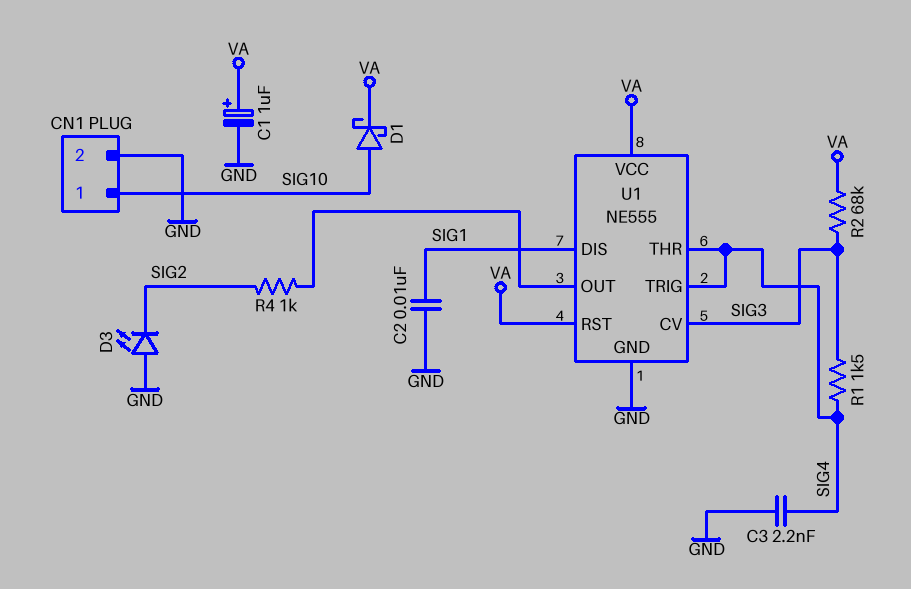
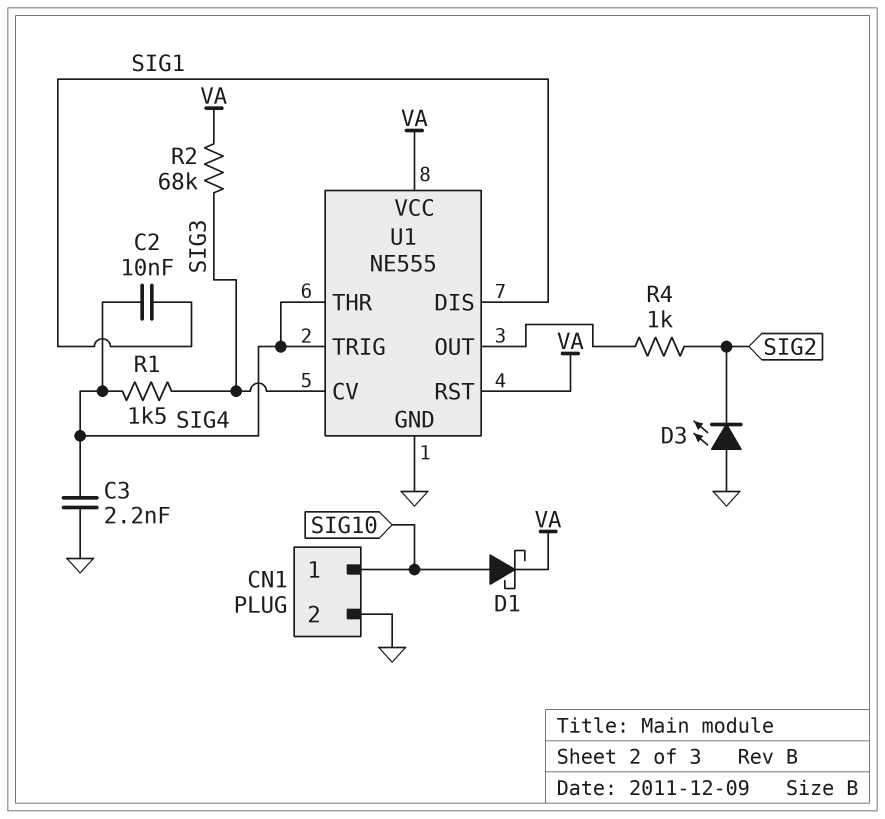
C1: 1uF (plus VA, minus GND) -> none
C2: 10nF (GND, SIG1) -> 10nF (SIG1, SIG4)

